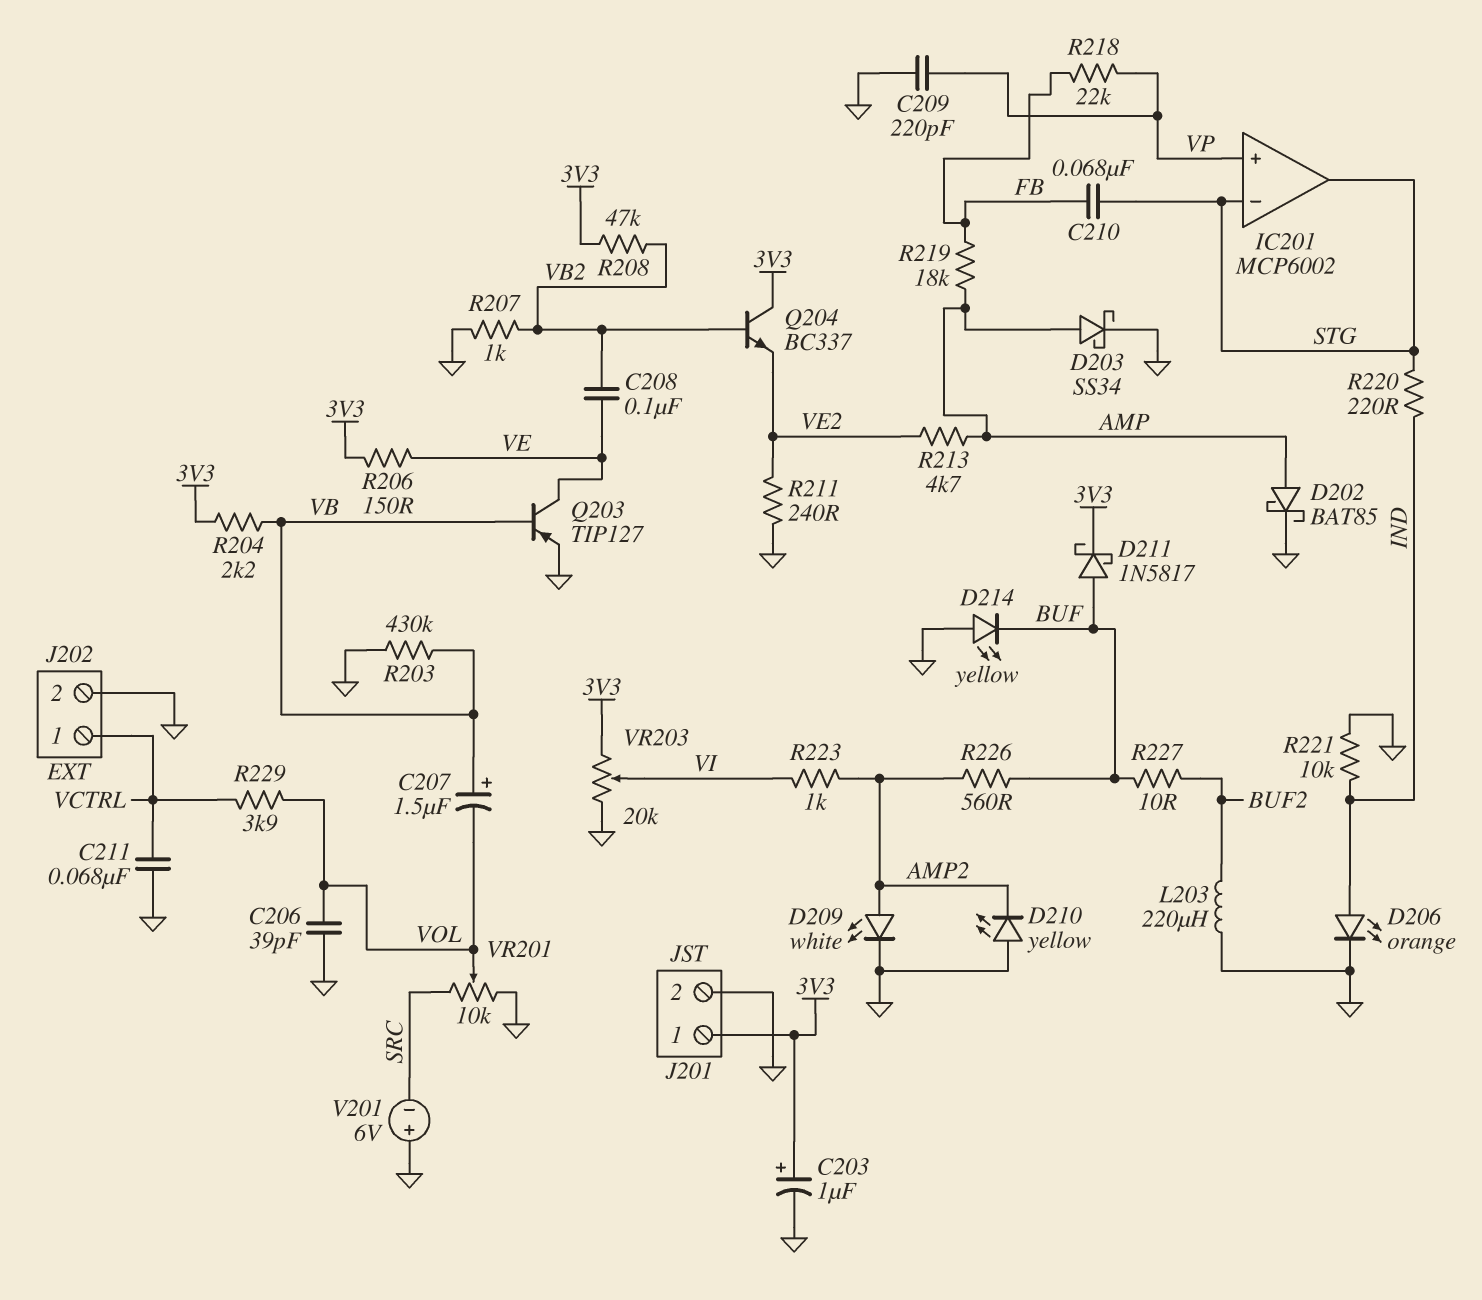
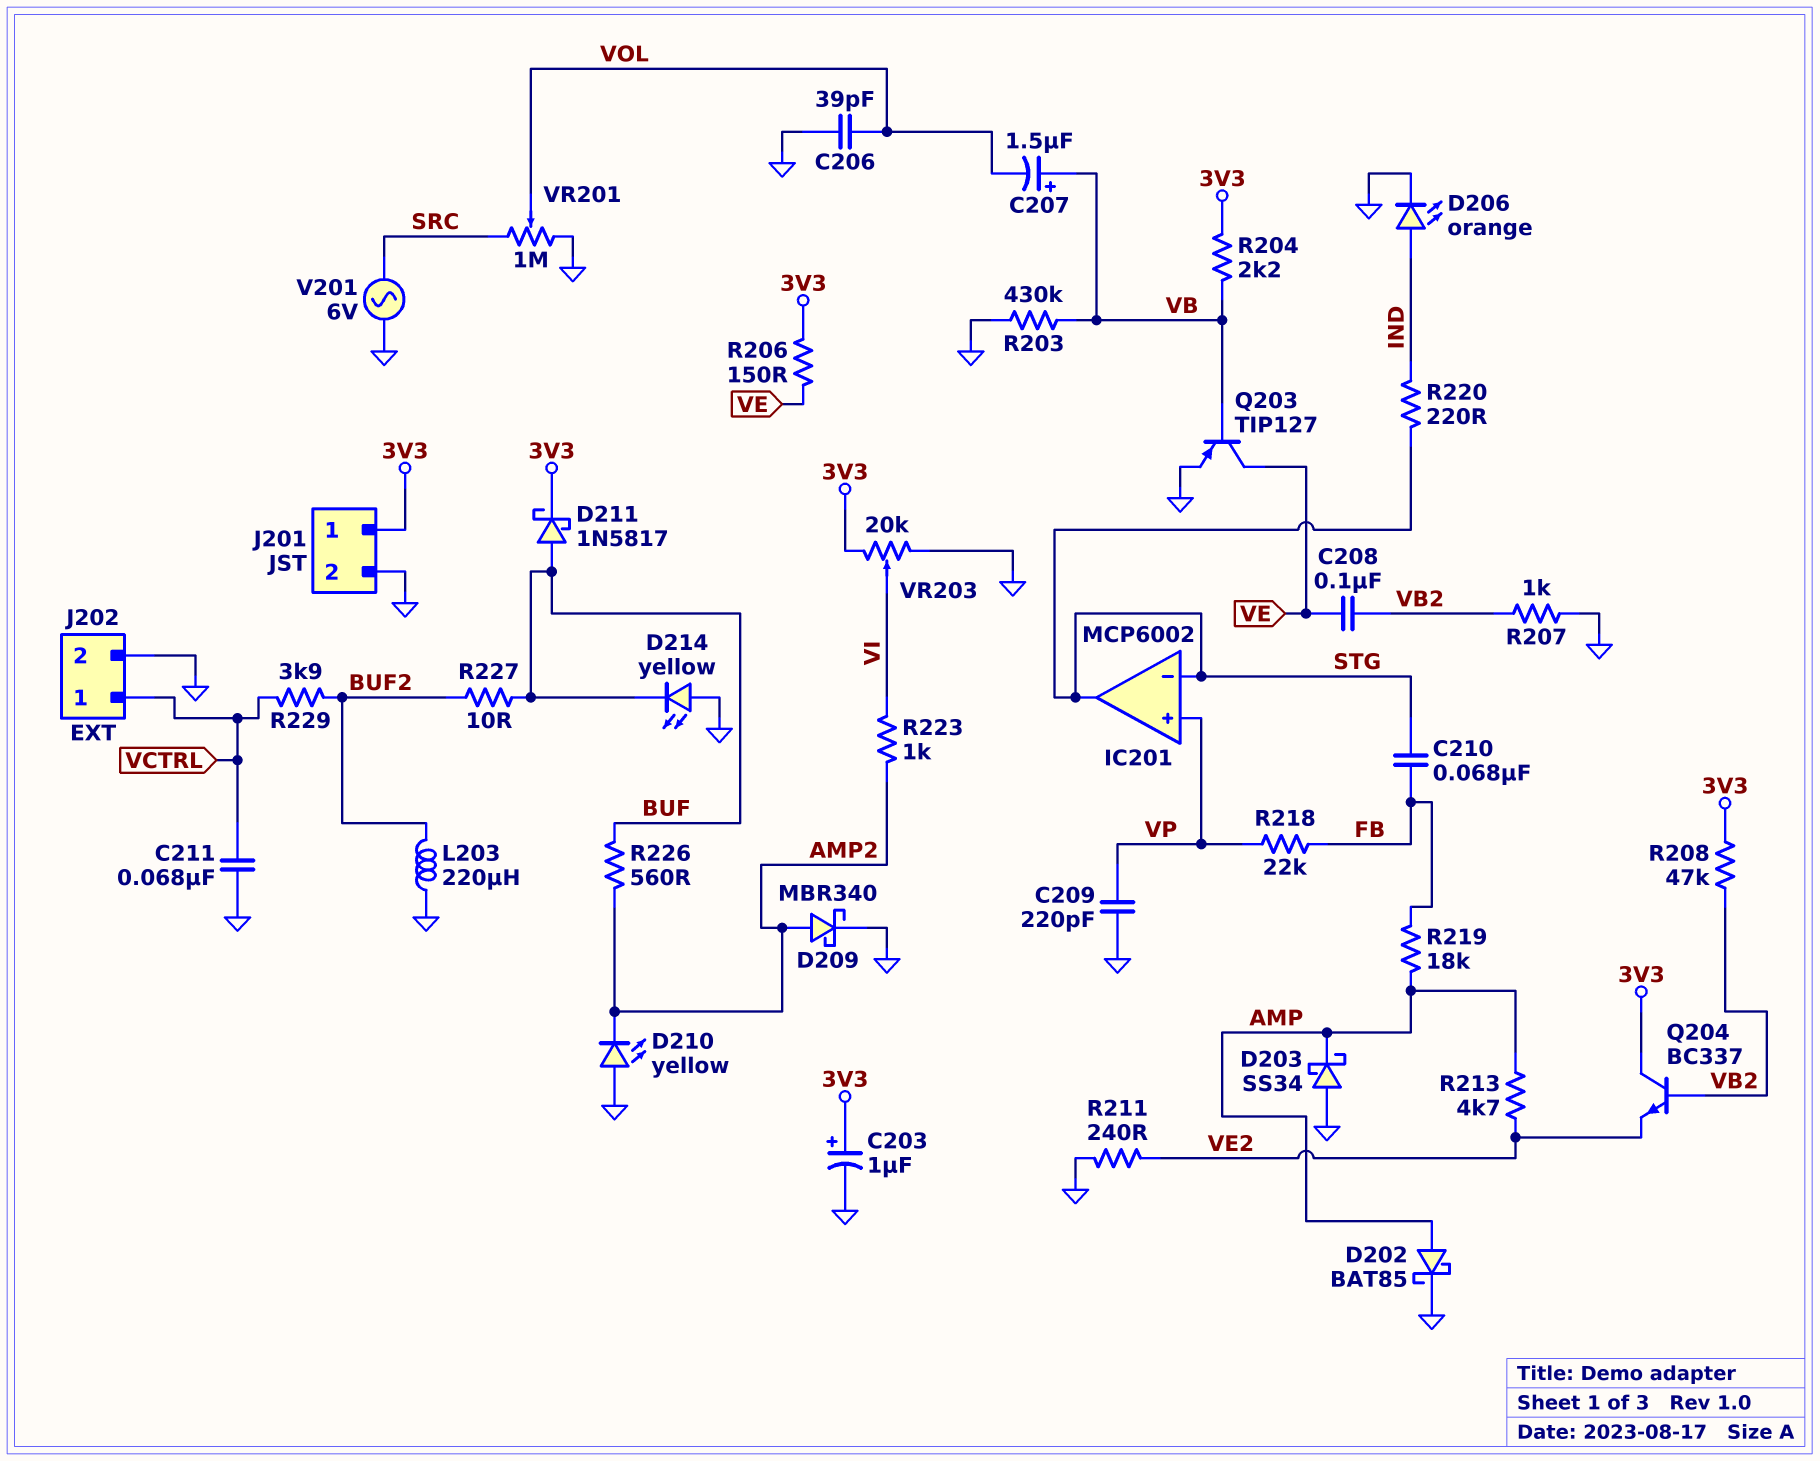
D203: schottky SS34 (A AMP, K GND) -> schottky SS34 (A GND, K AMP)
D209: LED white (A AMP2, K GND) -> schottky MBR340 (A AMP2, K GND)
R221: 10k (GND, IND) -> none
R229: 3.9k (VCTRL, VOL) -> 3.9k (BUF2, VCTRL)
V201: 6V (plus GND, minus SRC) -> AC 6V (GND, SRC)
VR201: 10k (GND, SRC, wiper VOL) -> 1M (GND, SRC, wiper VOL)

